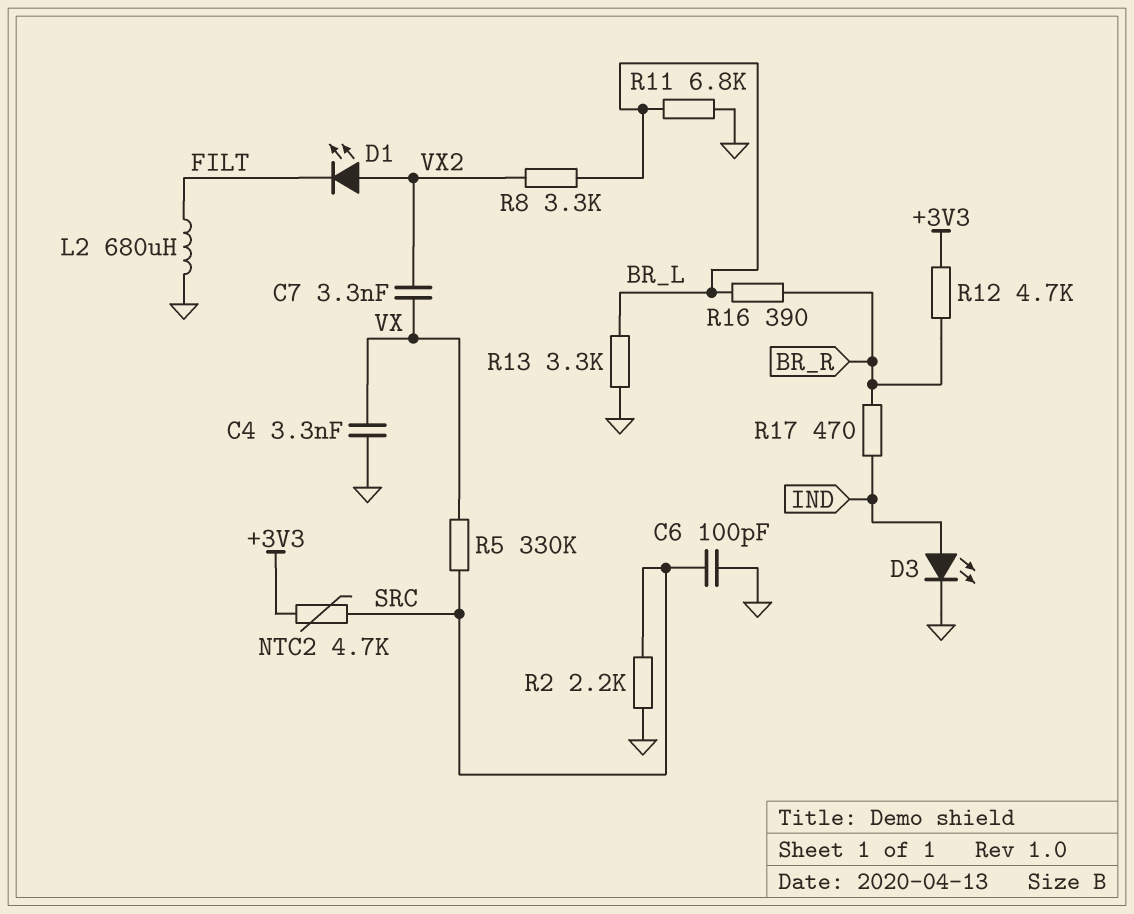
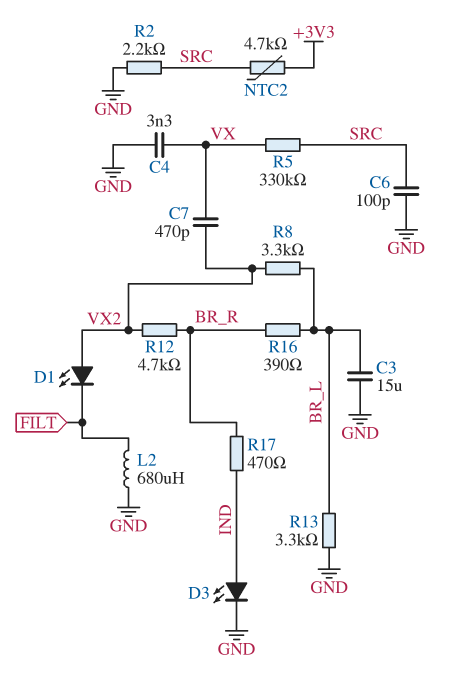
C3: none -> 15uF (BR_L, GND)
C7: 3.3nF (VX, VX2) -> 470pF (VX, VX2)
R11: 6.8k (BR_L, GND) -> none
R12: 4.7k (+3V3, BR_R) -> 4.7k (BR_R, VX2)

